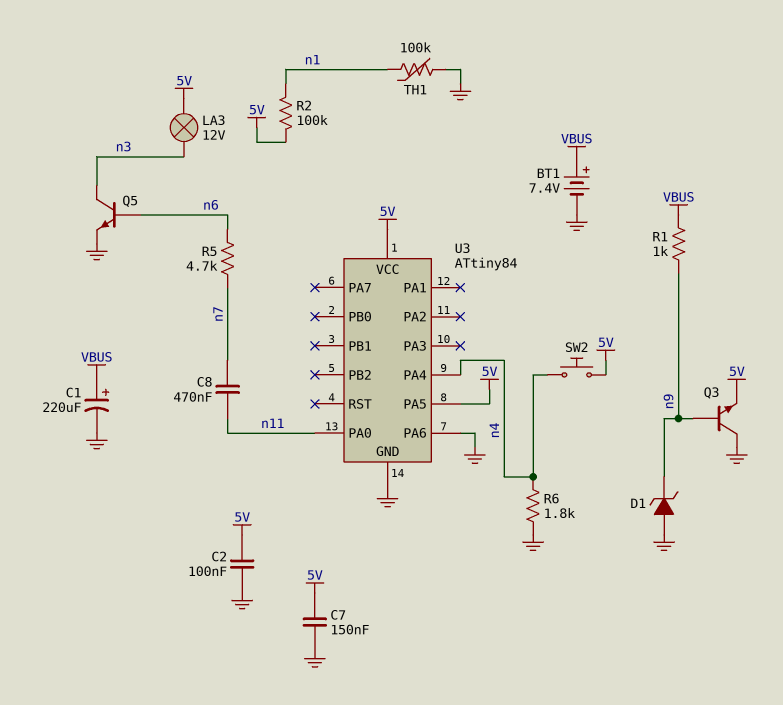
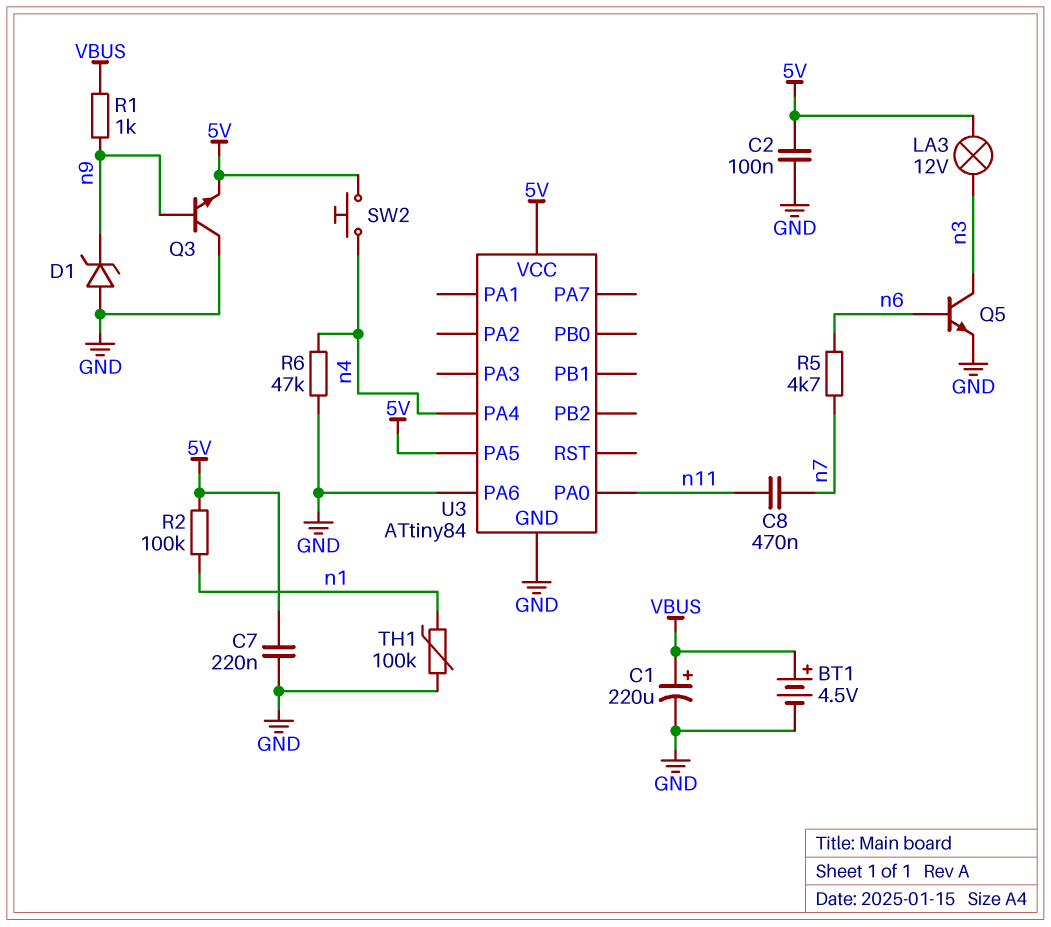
BT1: 7.4V (plus VBUS, minus GND) -> 4.5V (plus VBUS, minus GND)
C7: 150nF (5V, GND) -> 220nF (5V, GND)
R6: 1.8k (GND, n4) -> 47k (GND, n4)

